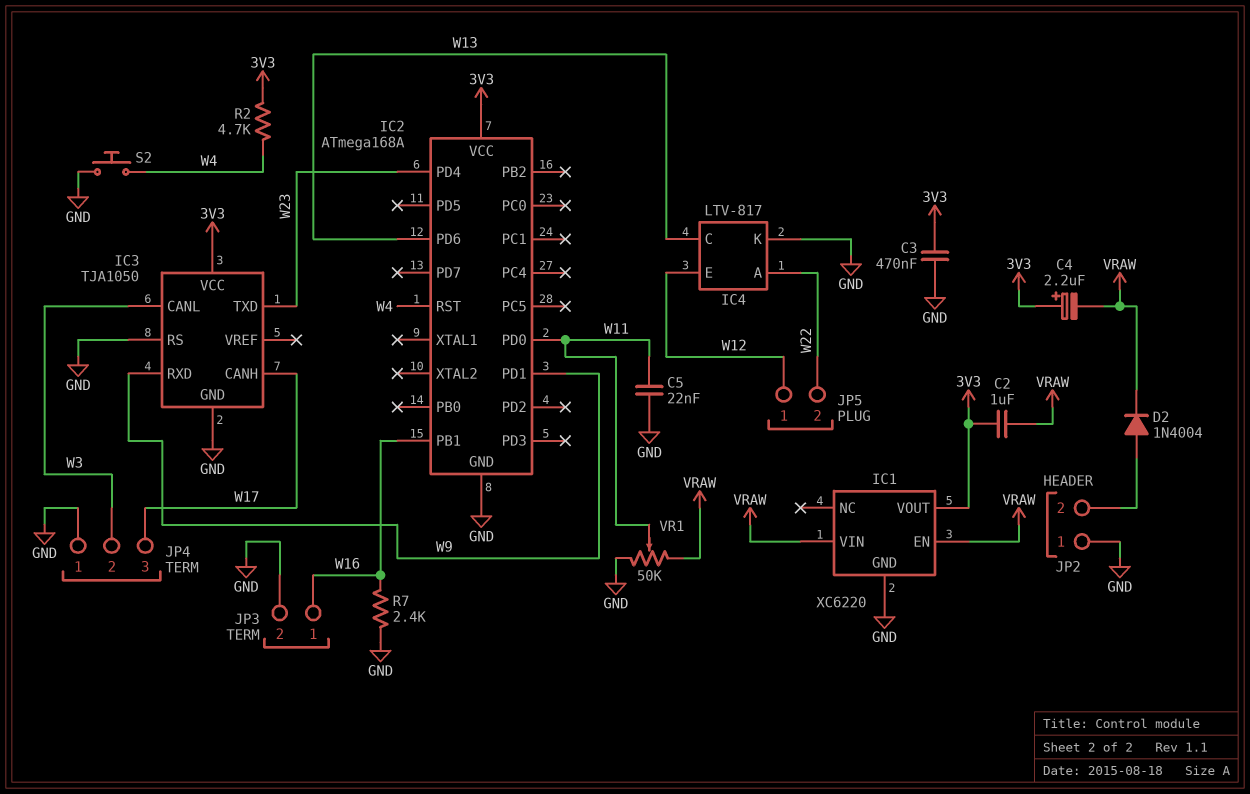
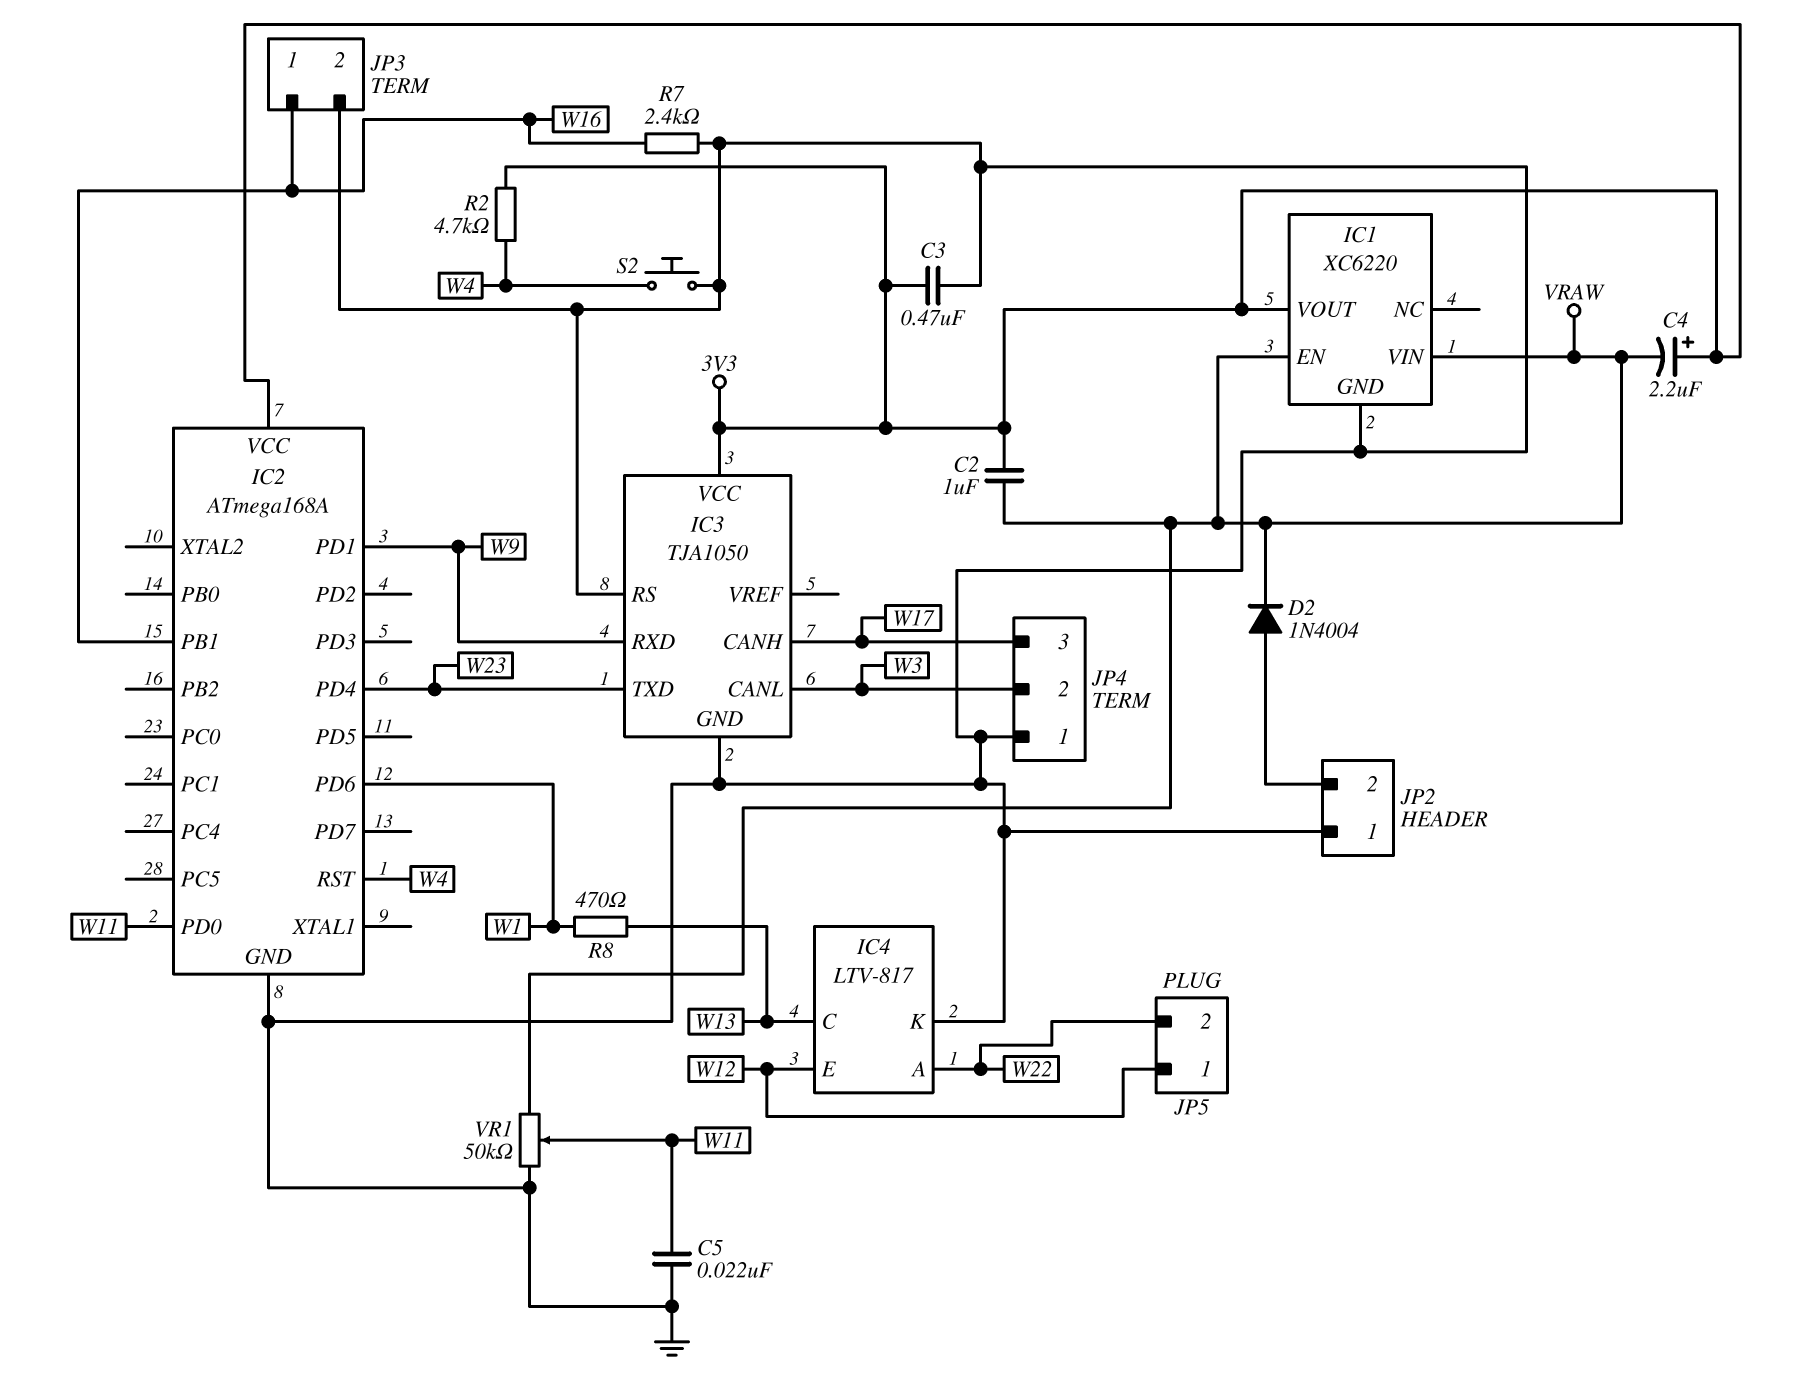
IC2 pin PD6: W13 -> W1
R8: none -> 470 (W1, W13)

